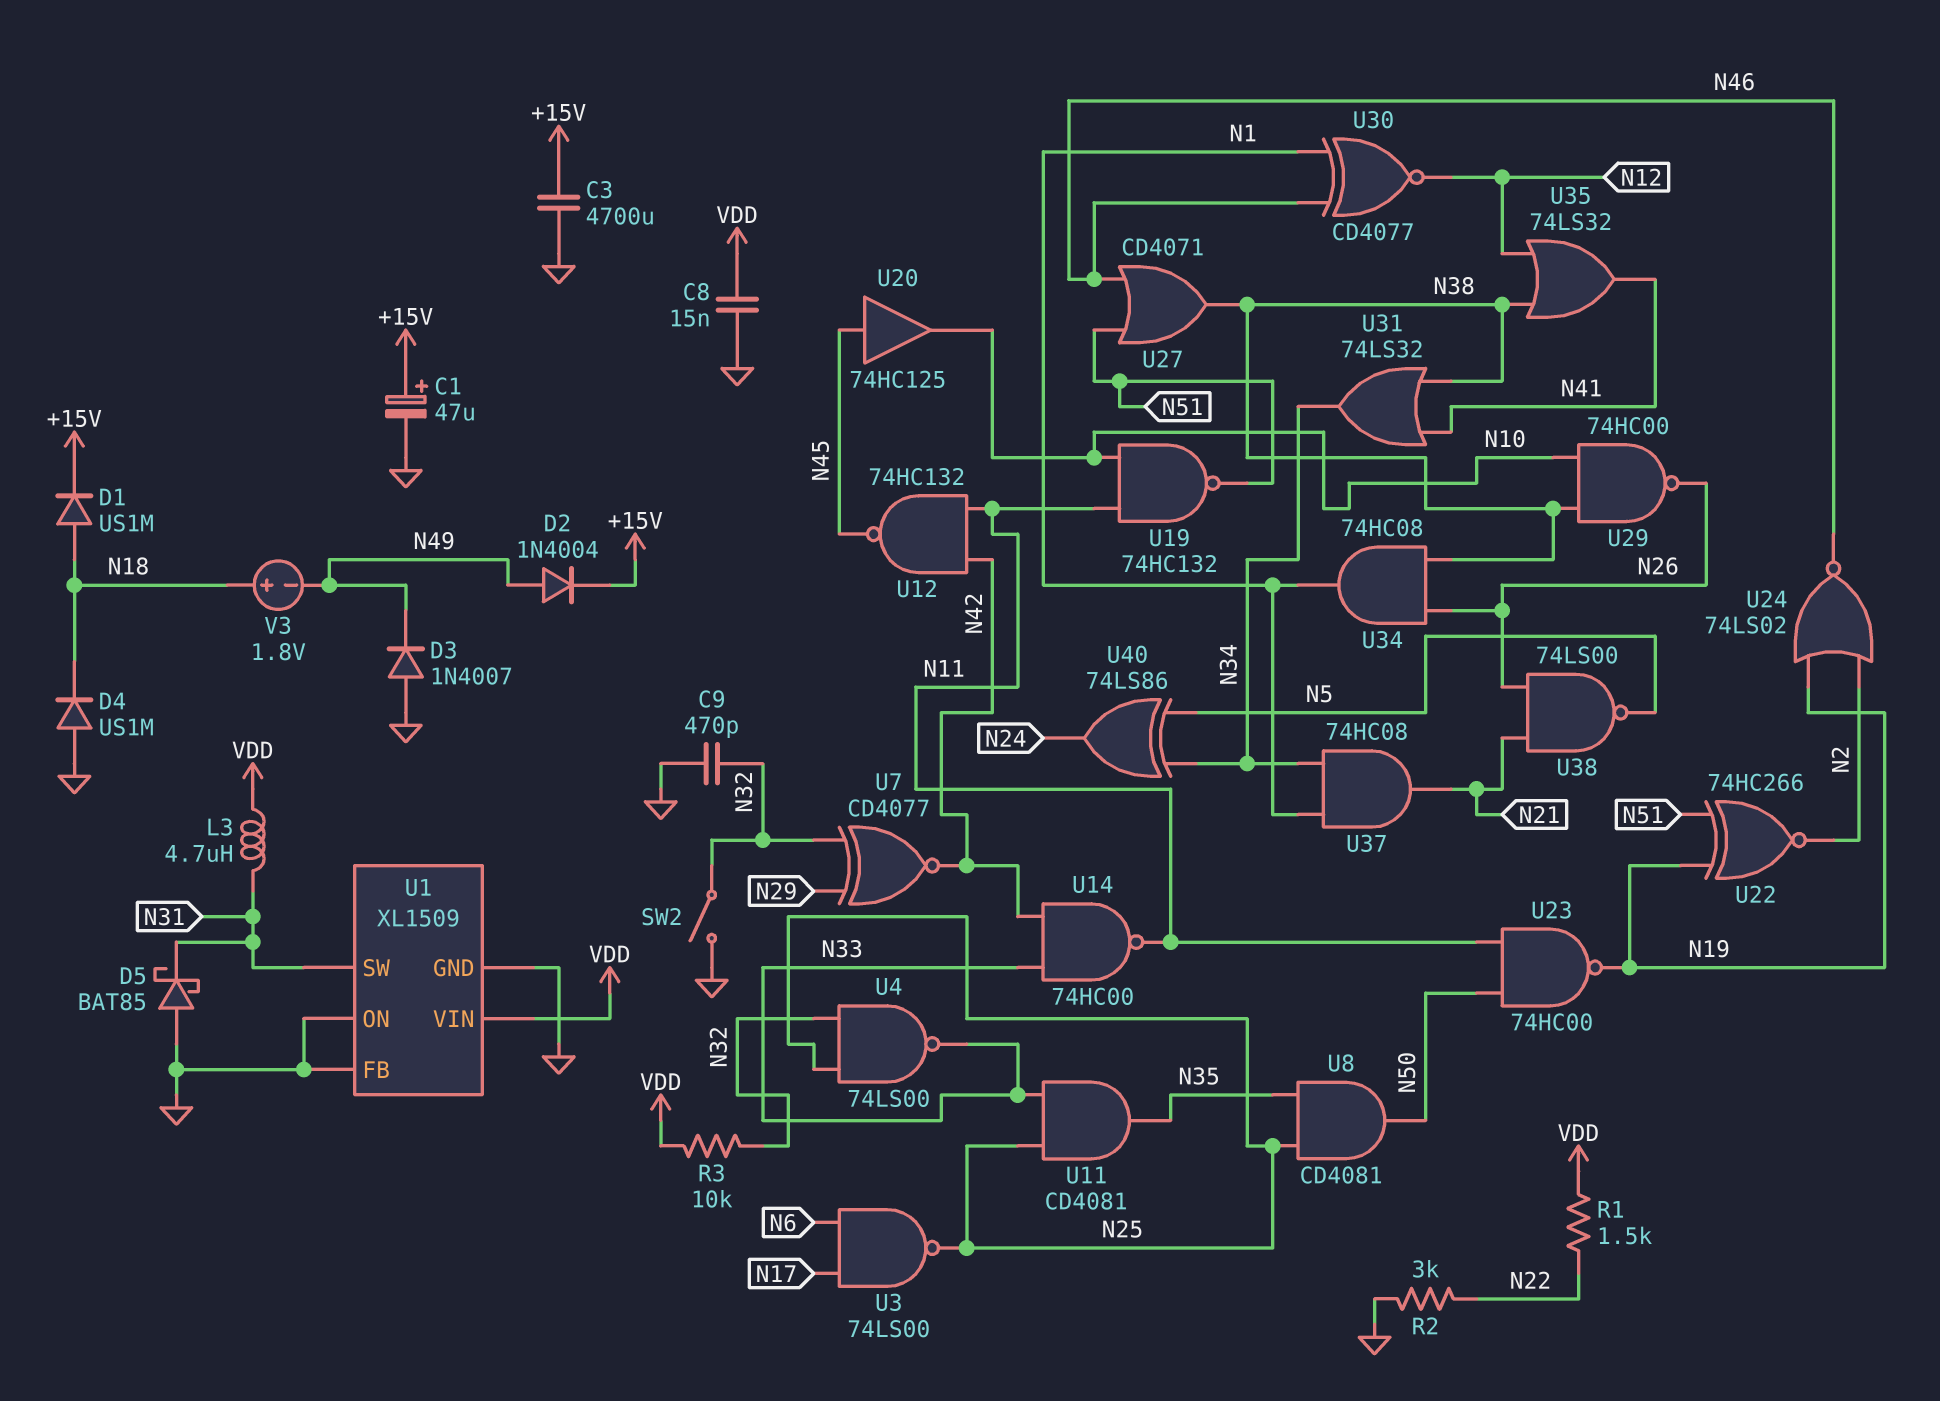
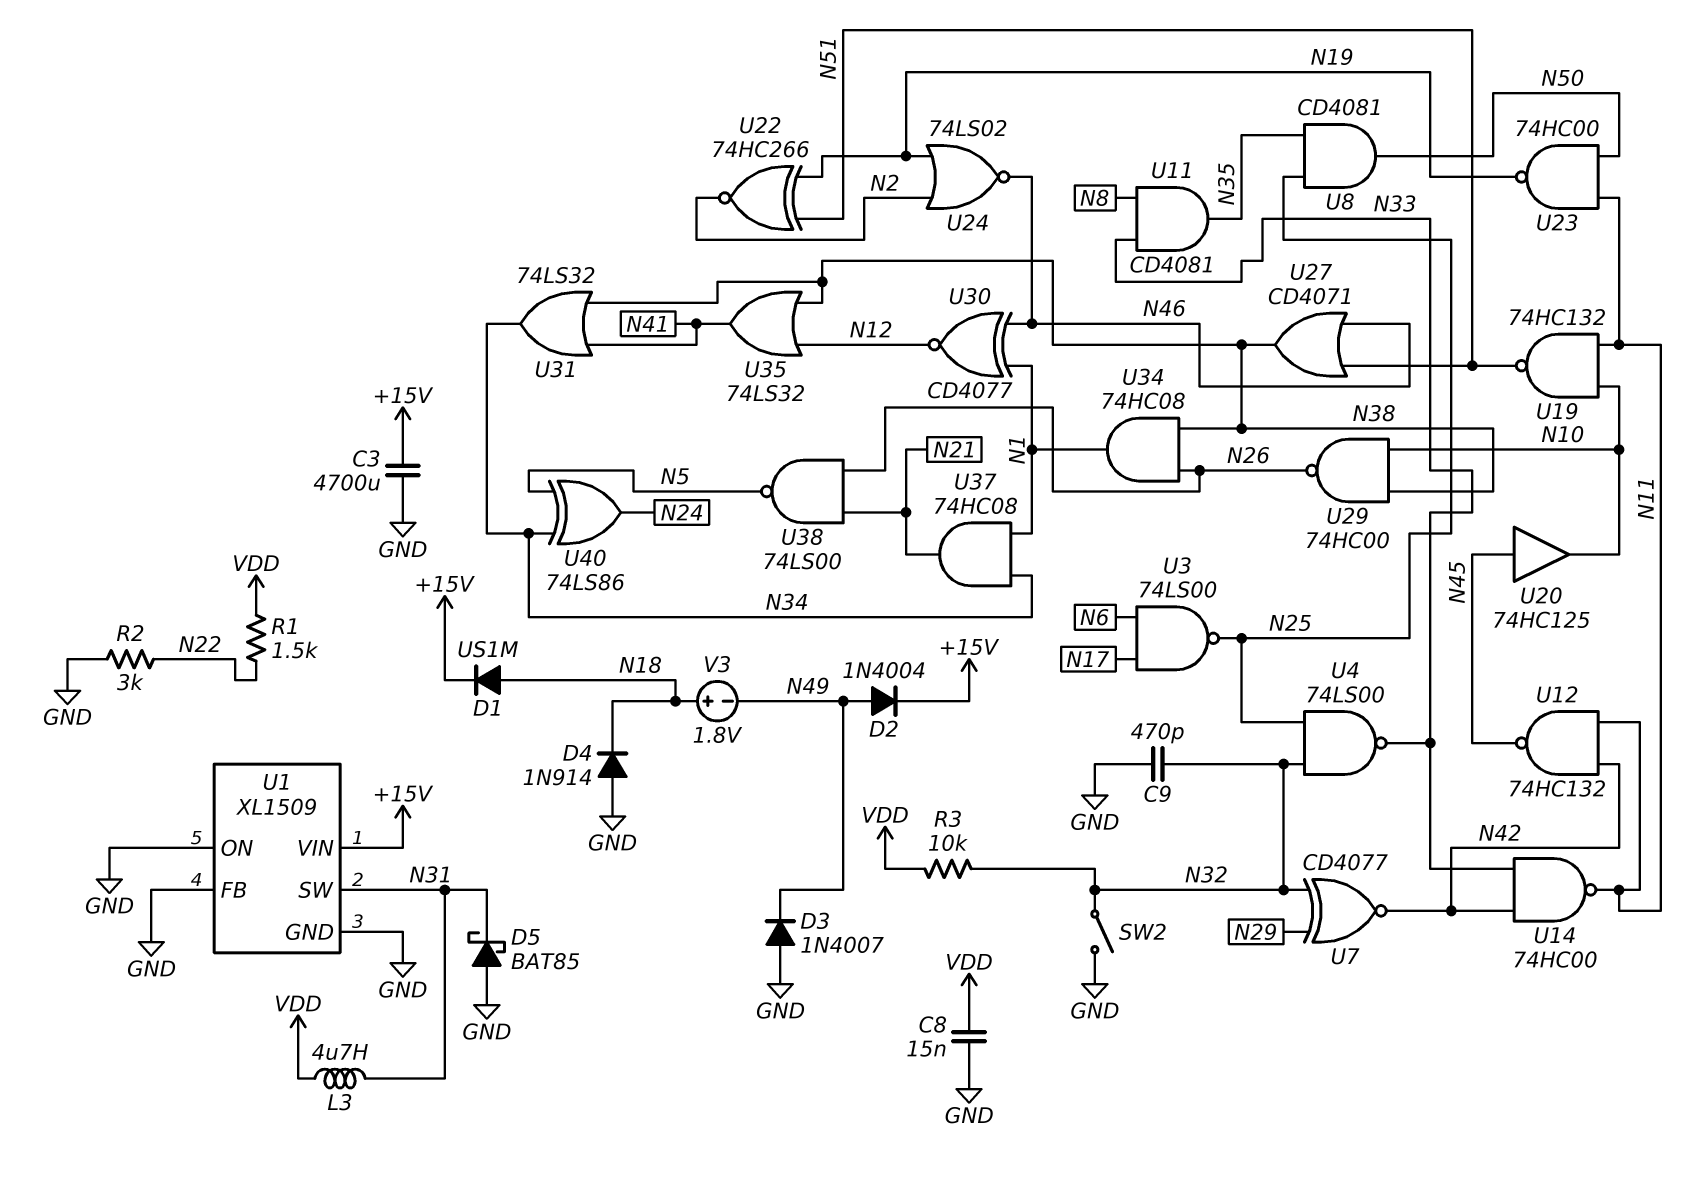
C1: 47uF (plus +15V, minus GND) -> none
D4: diode US1M (A GND, K N18) -> diode 1N914 (A GND, K N18)
U1 pin VIN: VDD -> +15V
U11: AND CD4081 (in N25, in N33, out N35) -> AND CD4081 (in N8, in N33, out N35)

